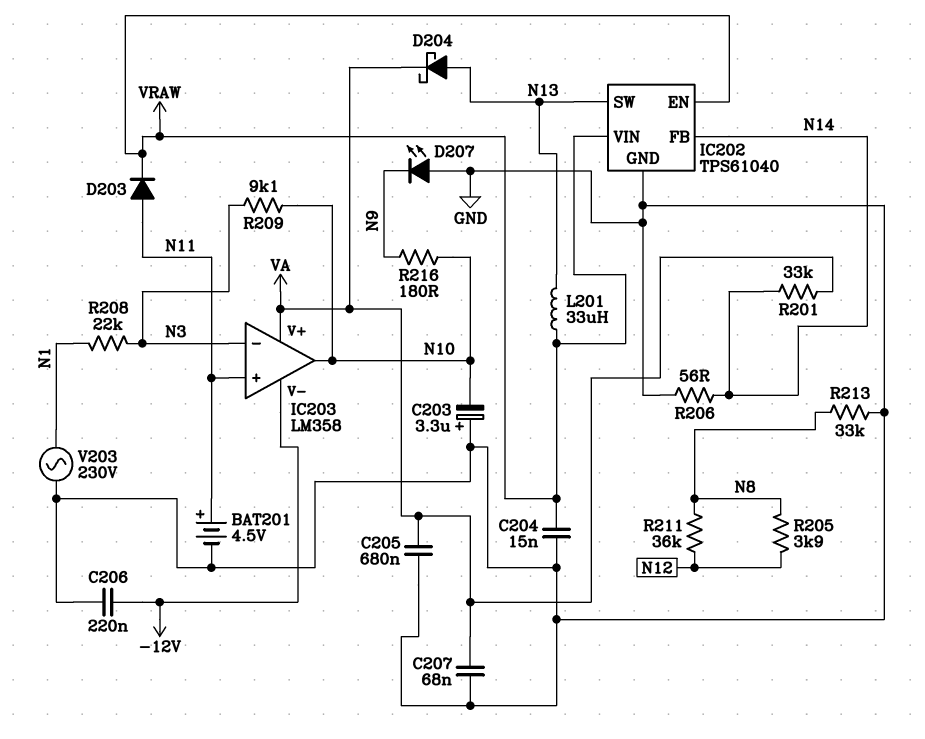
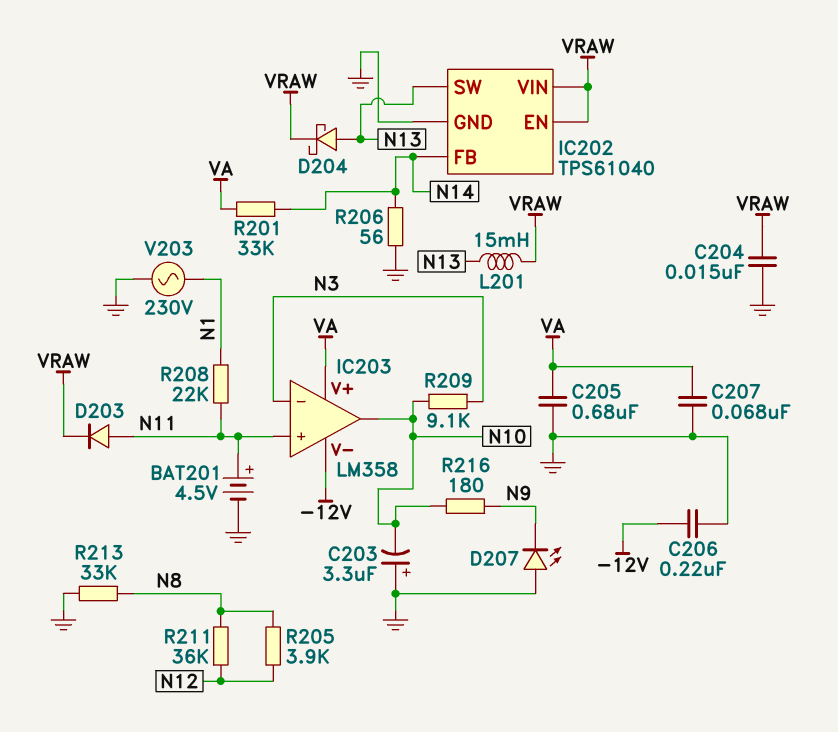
D204: schottky (A N13, K VA) -> schottky (A N13, K VRAW)
L201: 33uH (N13, VRAW) -> 15mH (N13, VRAW)
R208: 22k (N1, N3) -> 22k (N1, N11)

